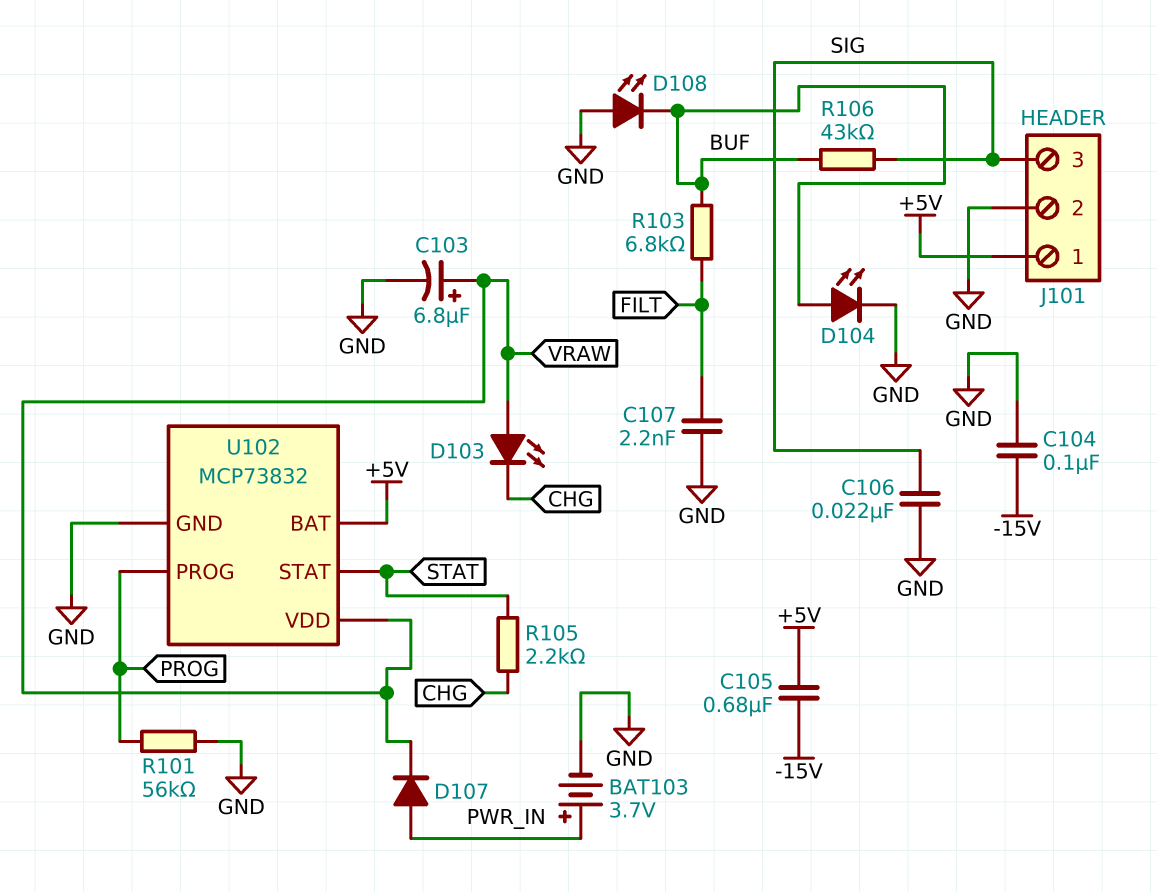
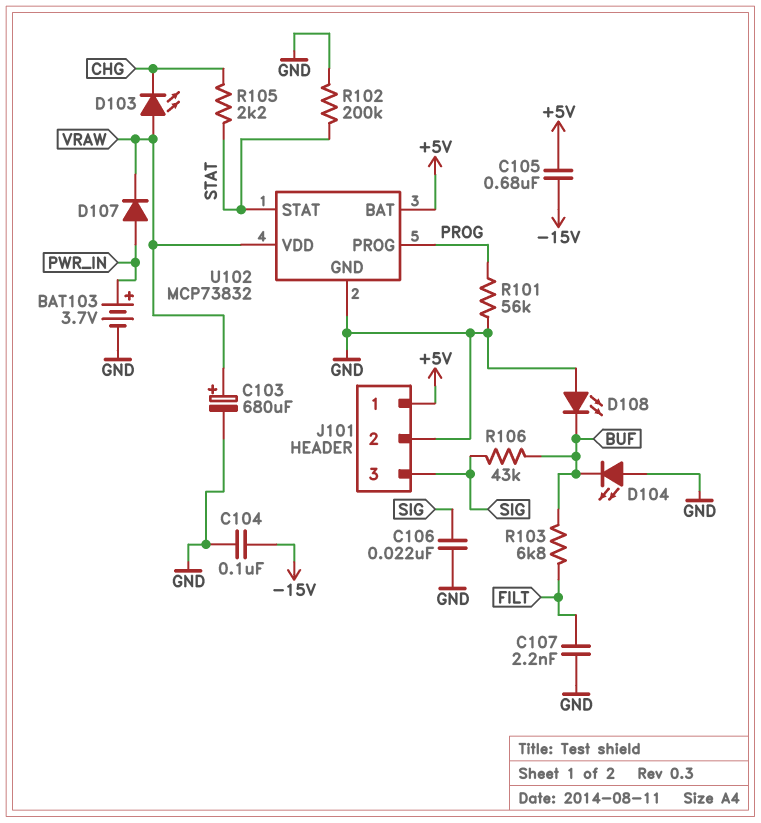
C103: 6.8uF (plus VRAW, minus GND) -> 680uF (plus VRAW, minus GND)
D104: LED (A BUF, K GND) -> LED (A GND, K BUF)
R102: none -> 200k (GND, STAT)

